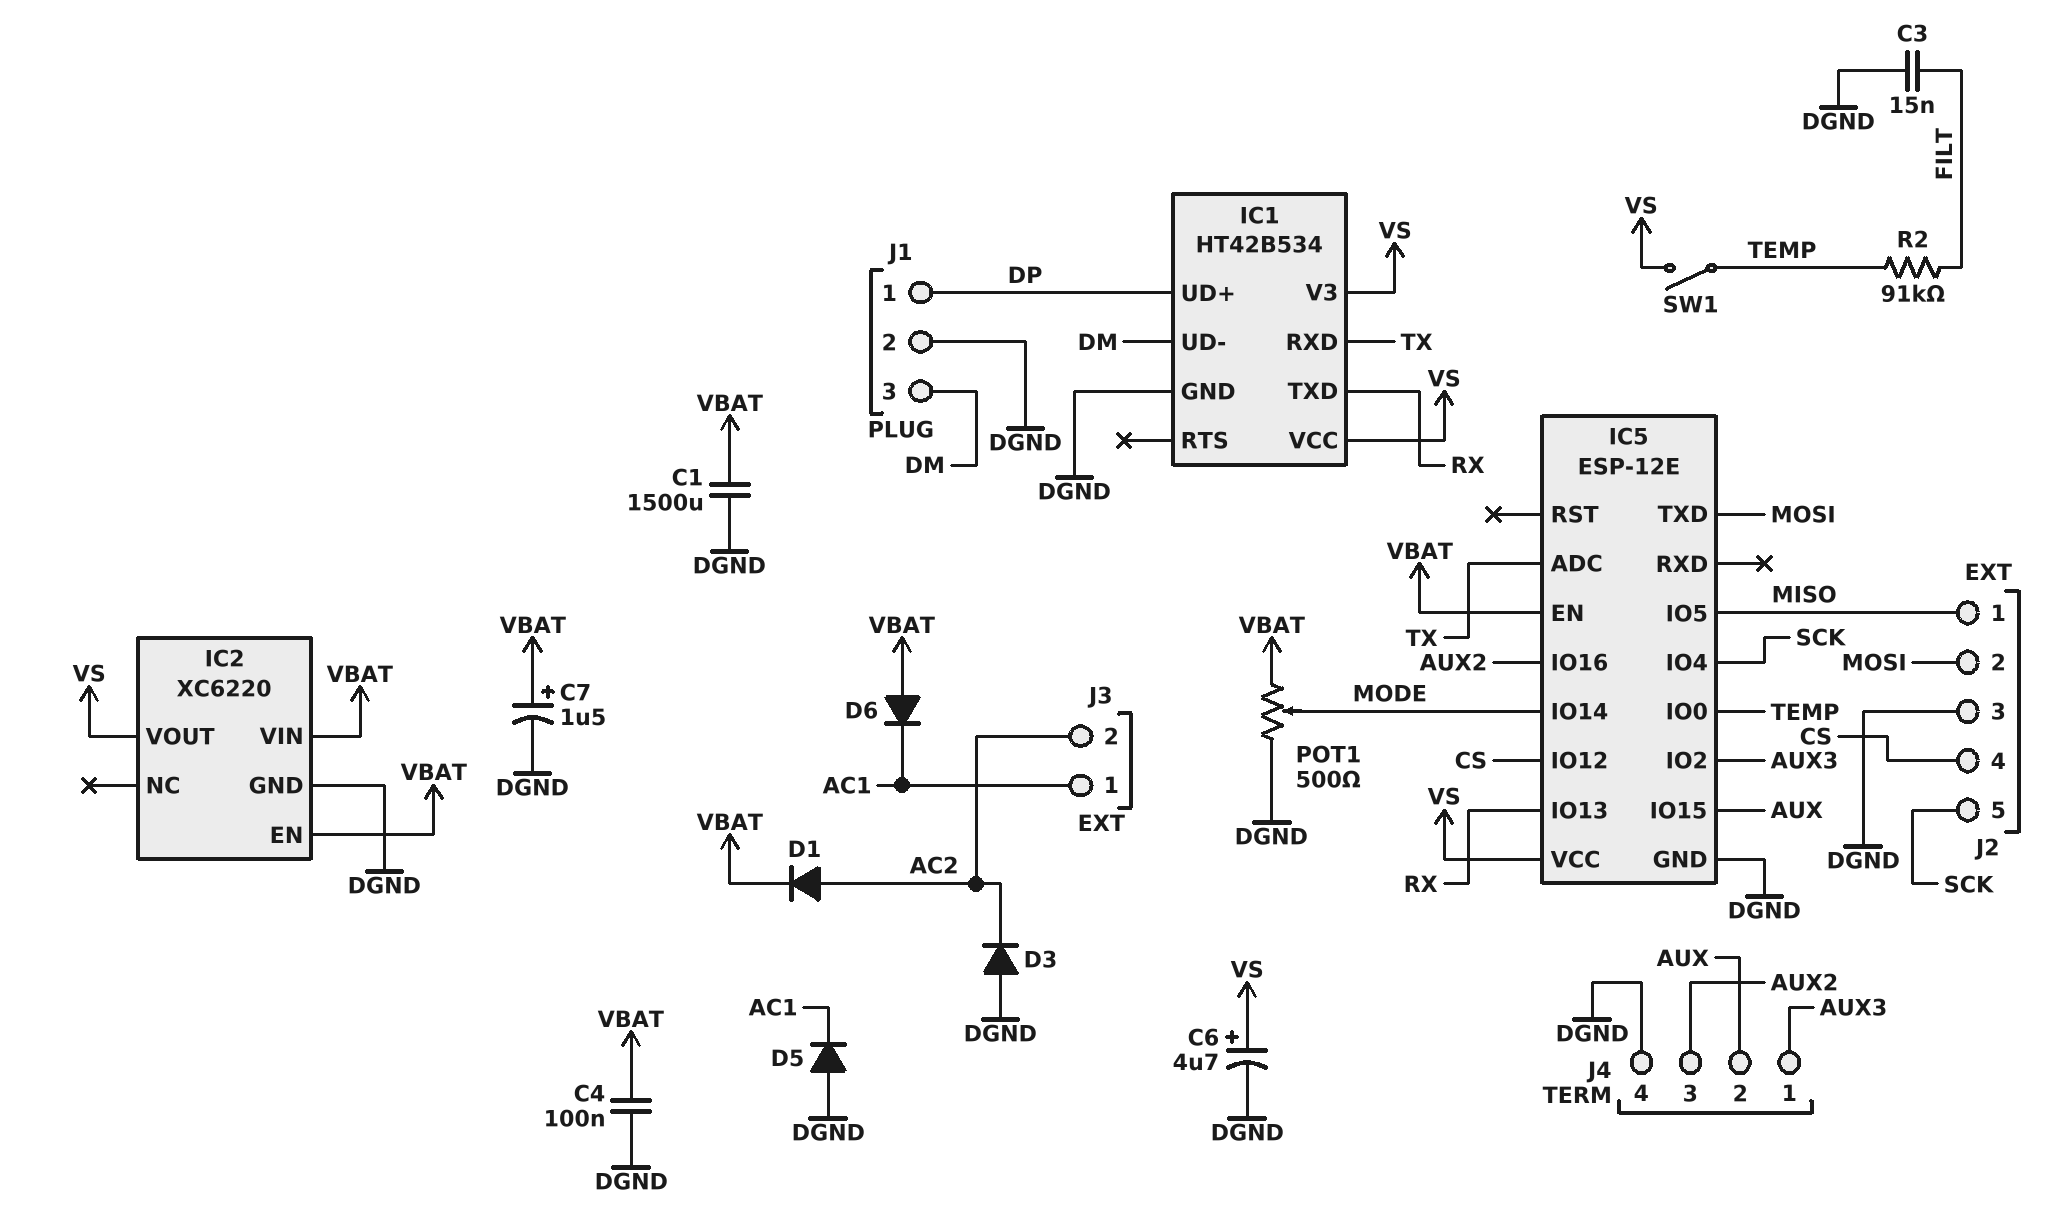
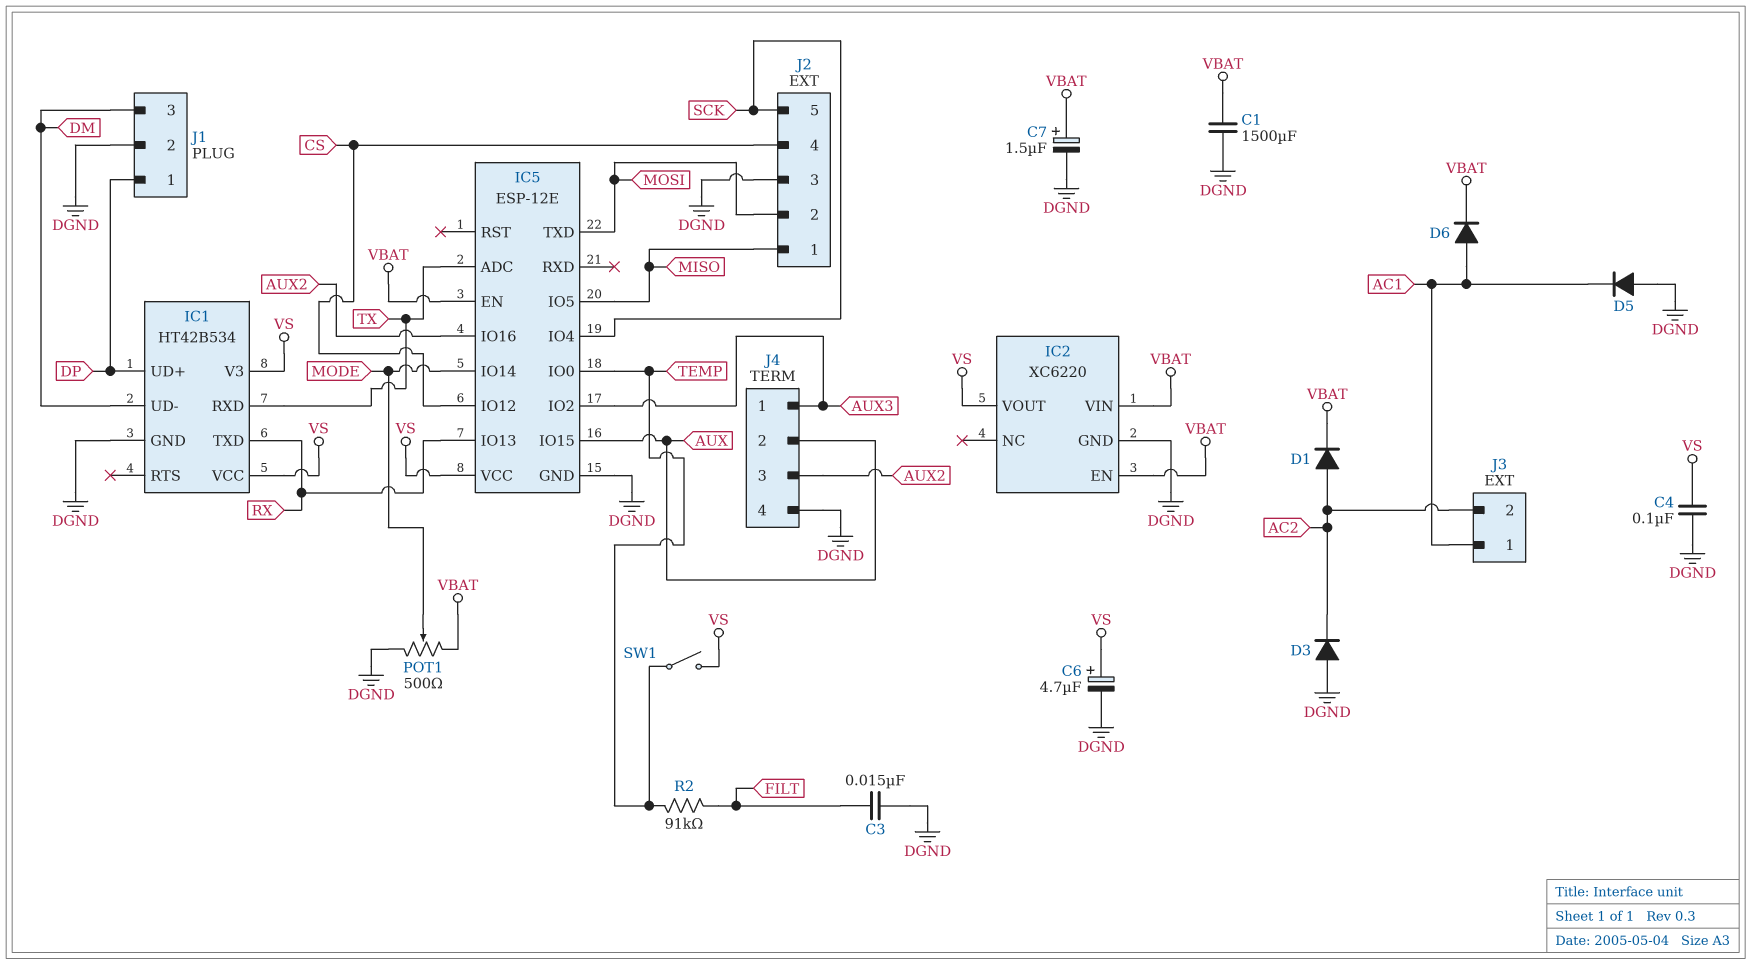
C4: 100nF (DGND, VBAT) -> 100nF (DGND, VS)
D6: diode (A VBAT, K AC1) -> diode (A AC1, K VBAT)

